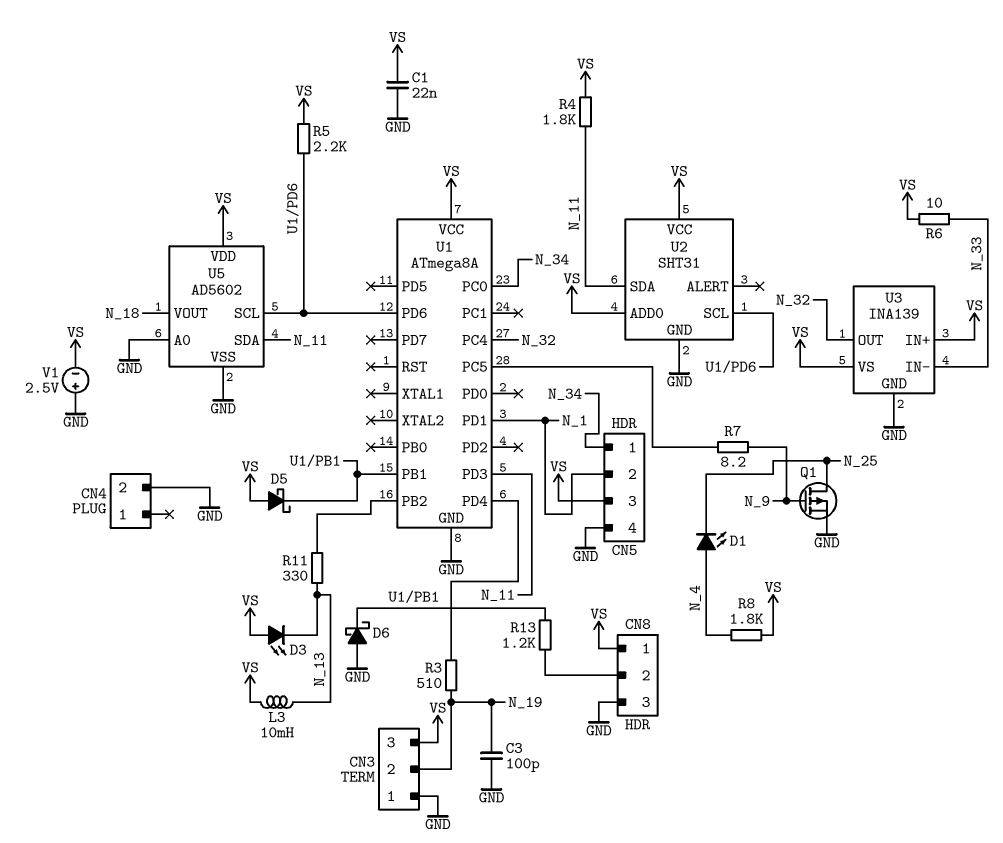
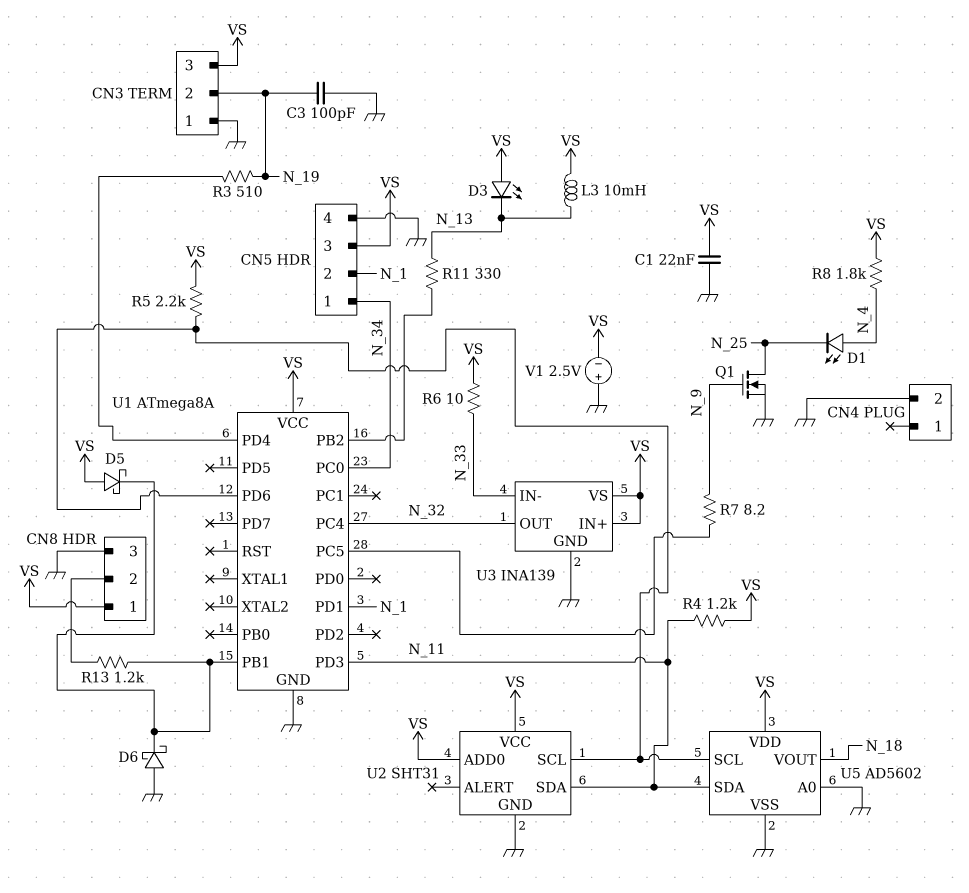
Q1: PMOS (G N_9, D N_25, S GND) -> NMOS (G N_9, D N_25, S GND)
R4: 1.8k (N_11, VS) -> 1.2k (N_11, VS)

